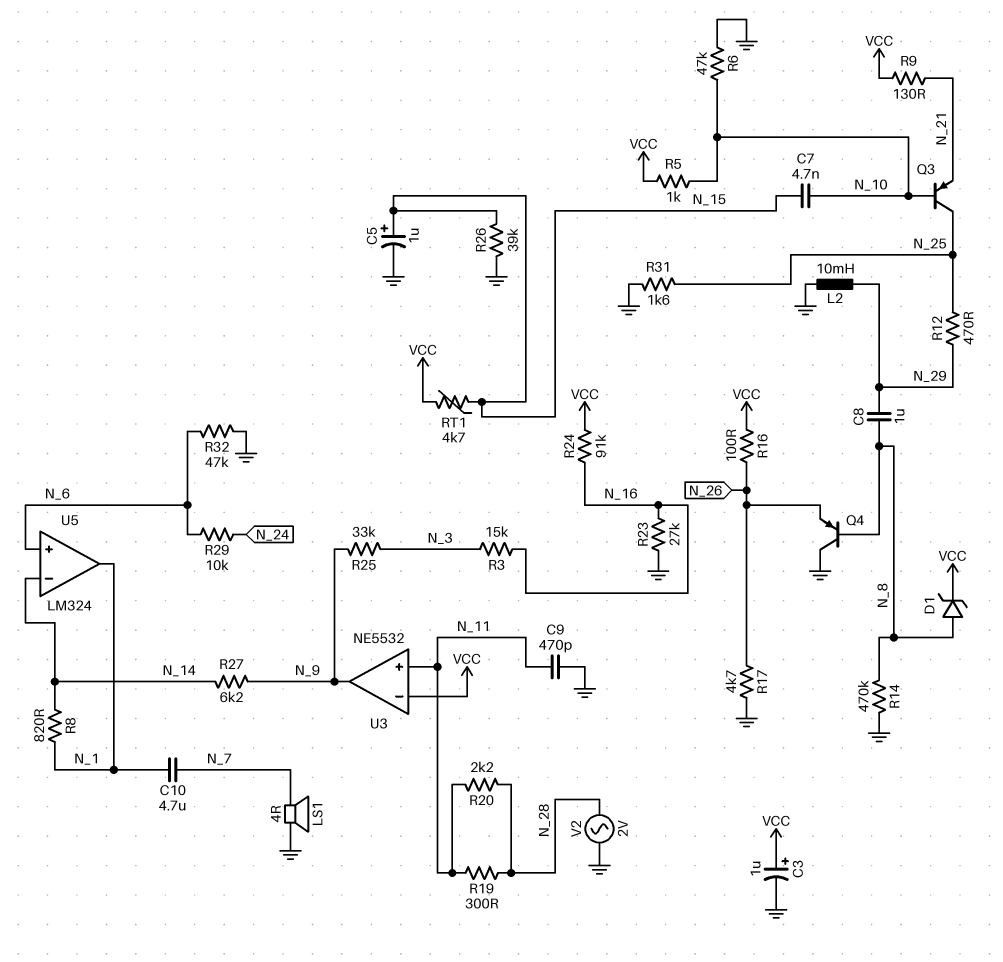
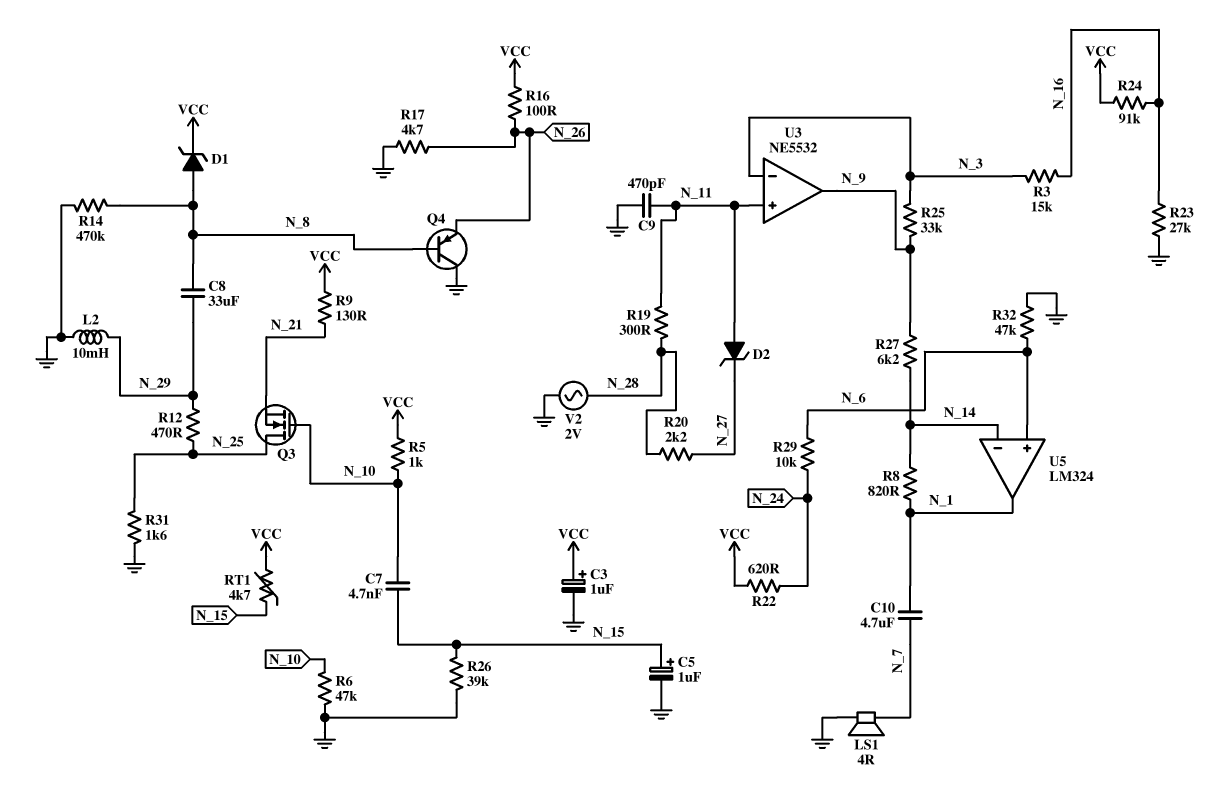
C8: 1uF (N_8, N_29) -> 33uF (N_8, N_29)
D2: none -> zener (A N_11, K N_27)
Q3: PNP (B N_10, C N_25, E N_21) -> NMOS (G N_10, D N_25, S N_21)
R20: 2.2k (N_11, N_28) -> 2.2k (N_27, N_28)
R22: none -> 620 (N_24, VCC)
U3 pin in-: VCC -> N_3

